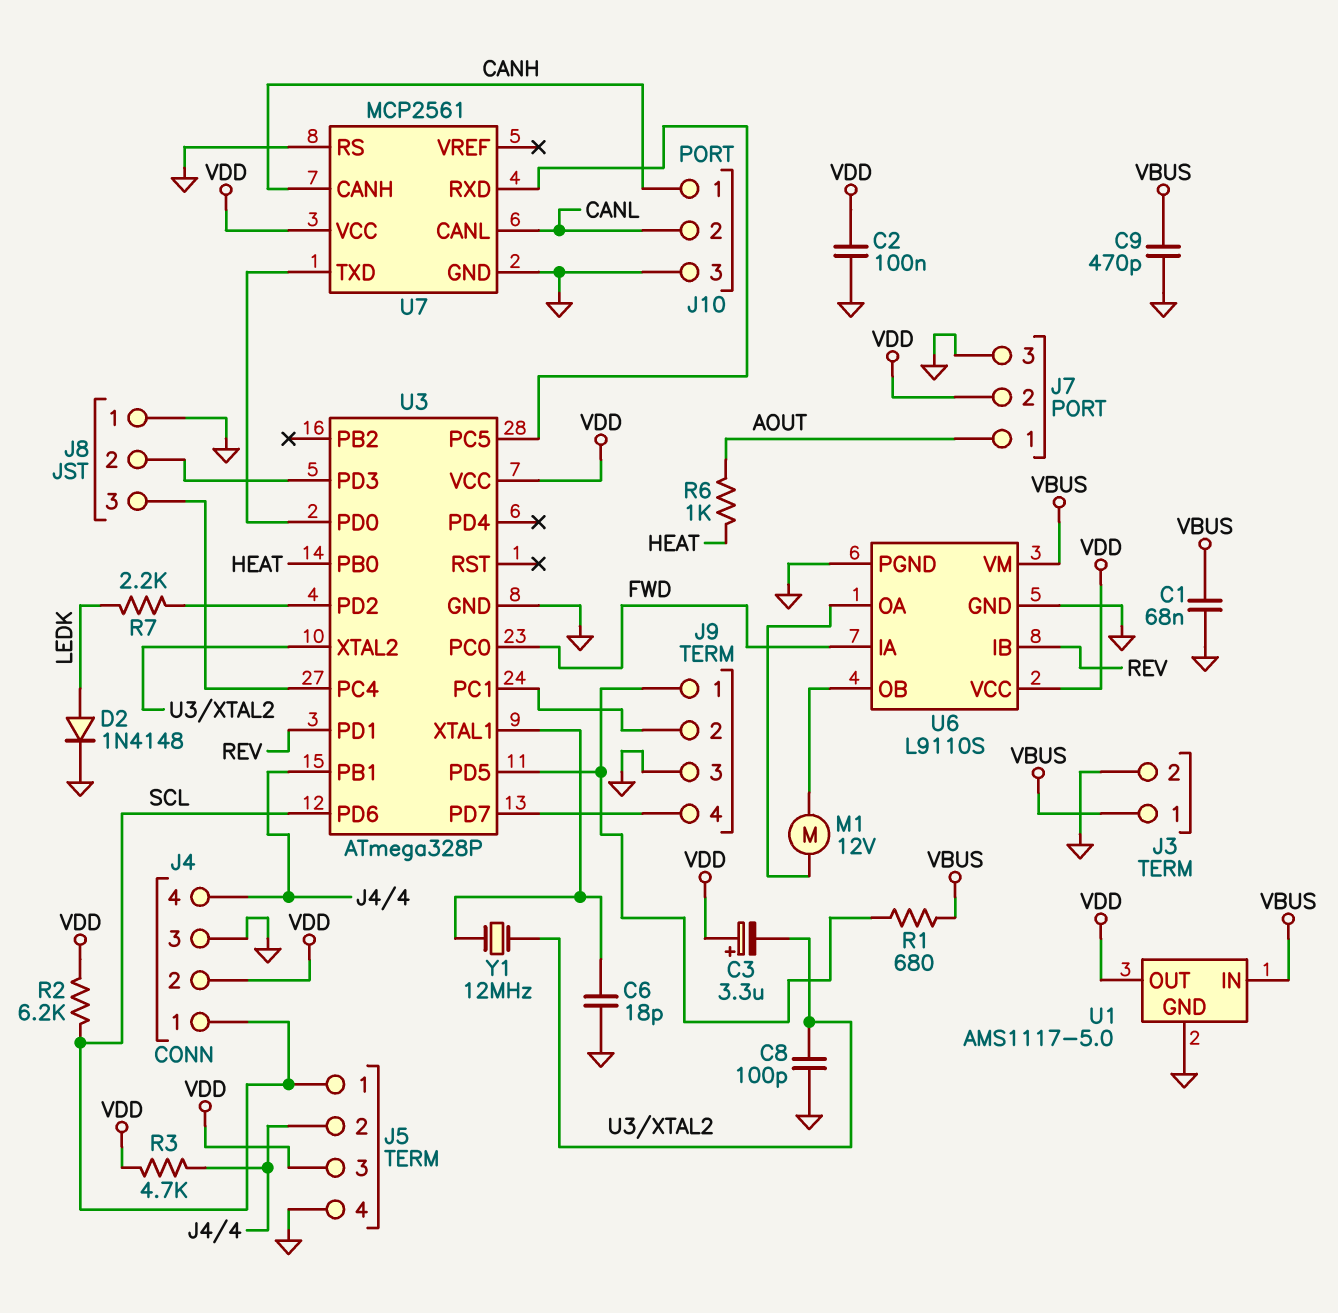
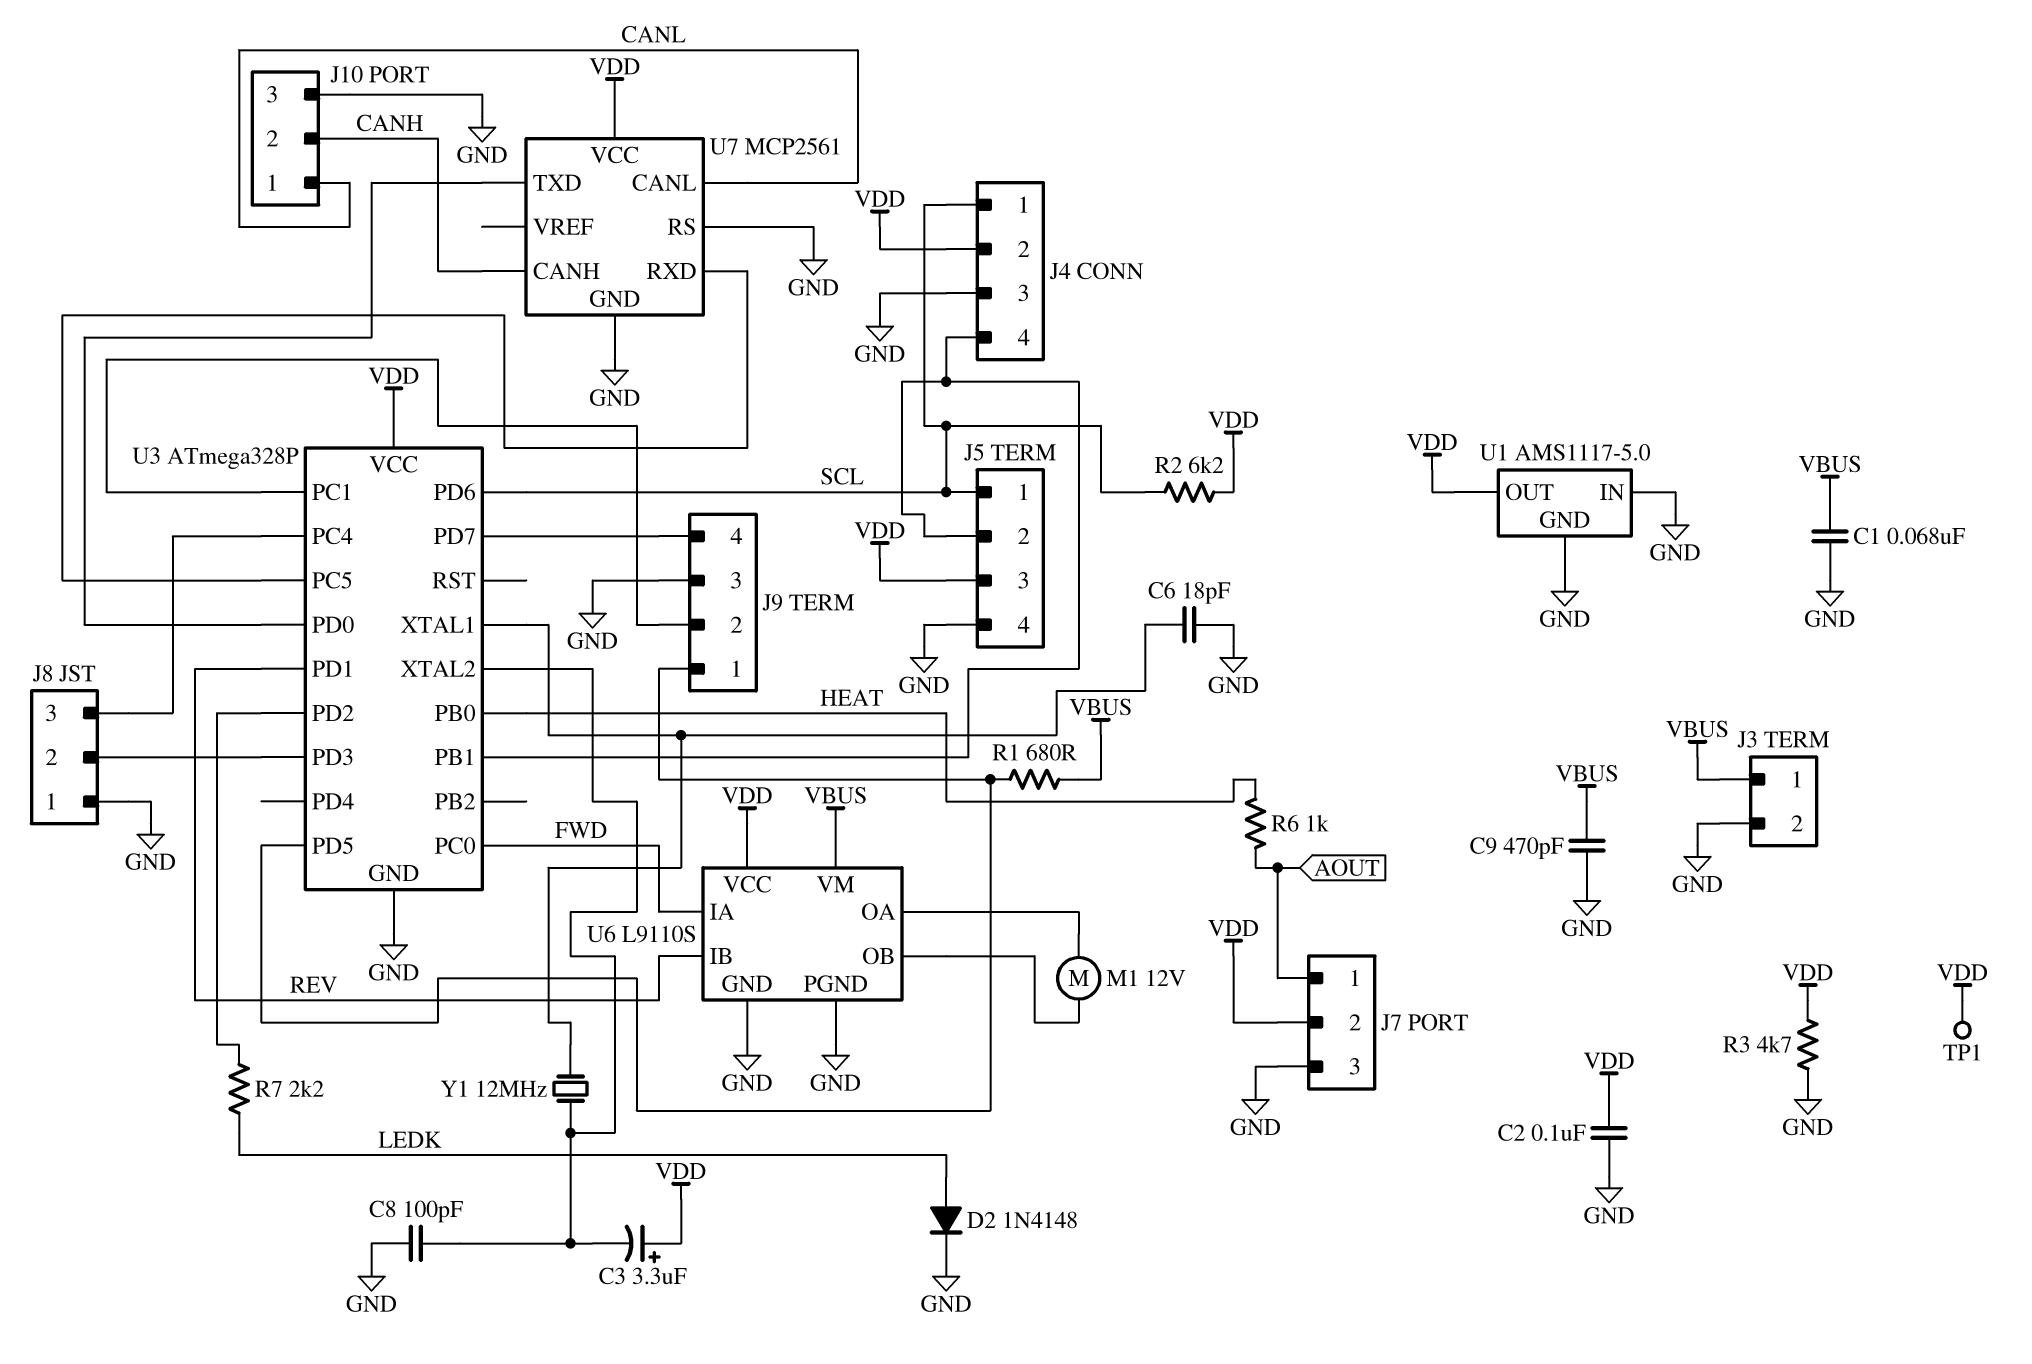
J10 pin 1: CANH -> CANL
J10 pin 2: CANL -> CANH
R3: 4.7k (J4/4, VDD) -> 4.7k (GND, VDD)
TP1: none -> test point (VDD)
U1 pin IN: VBUS -> GND

